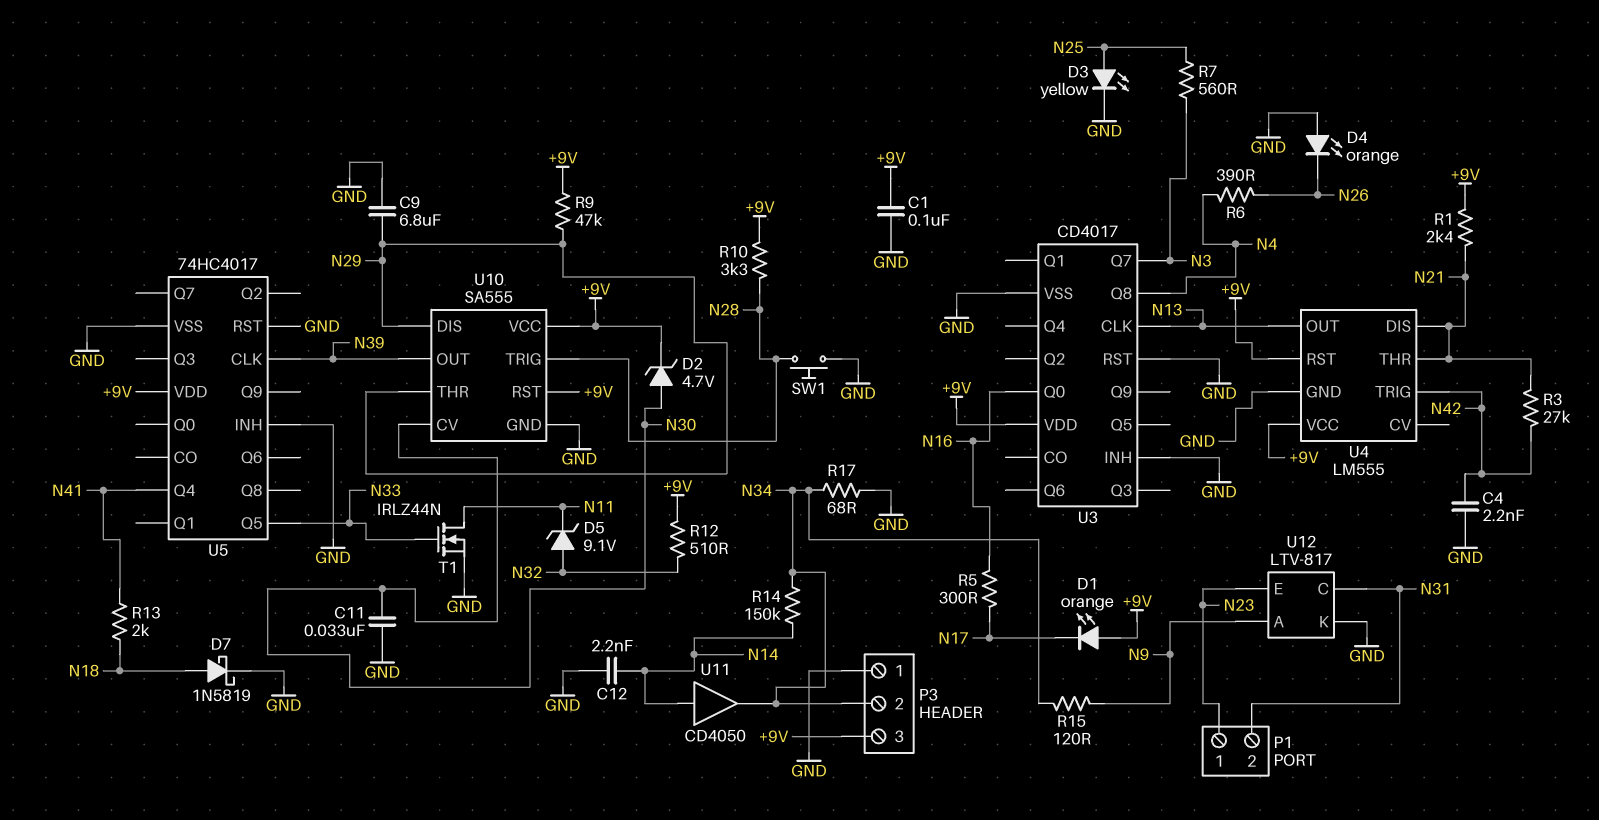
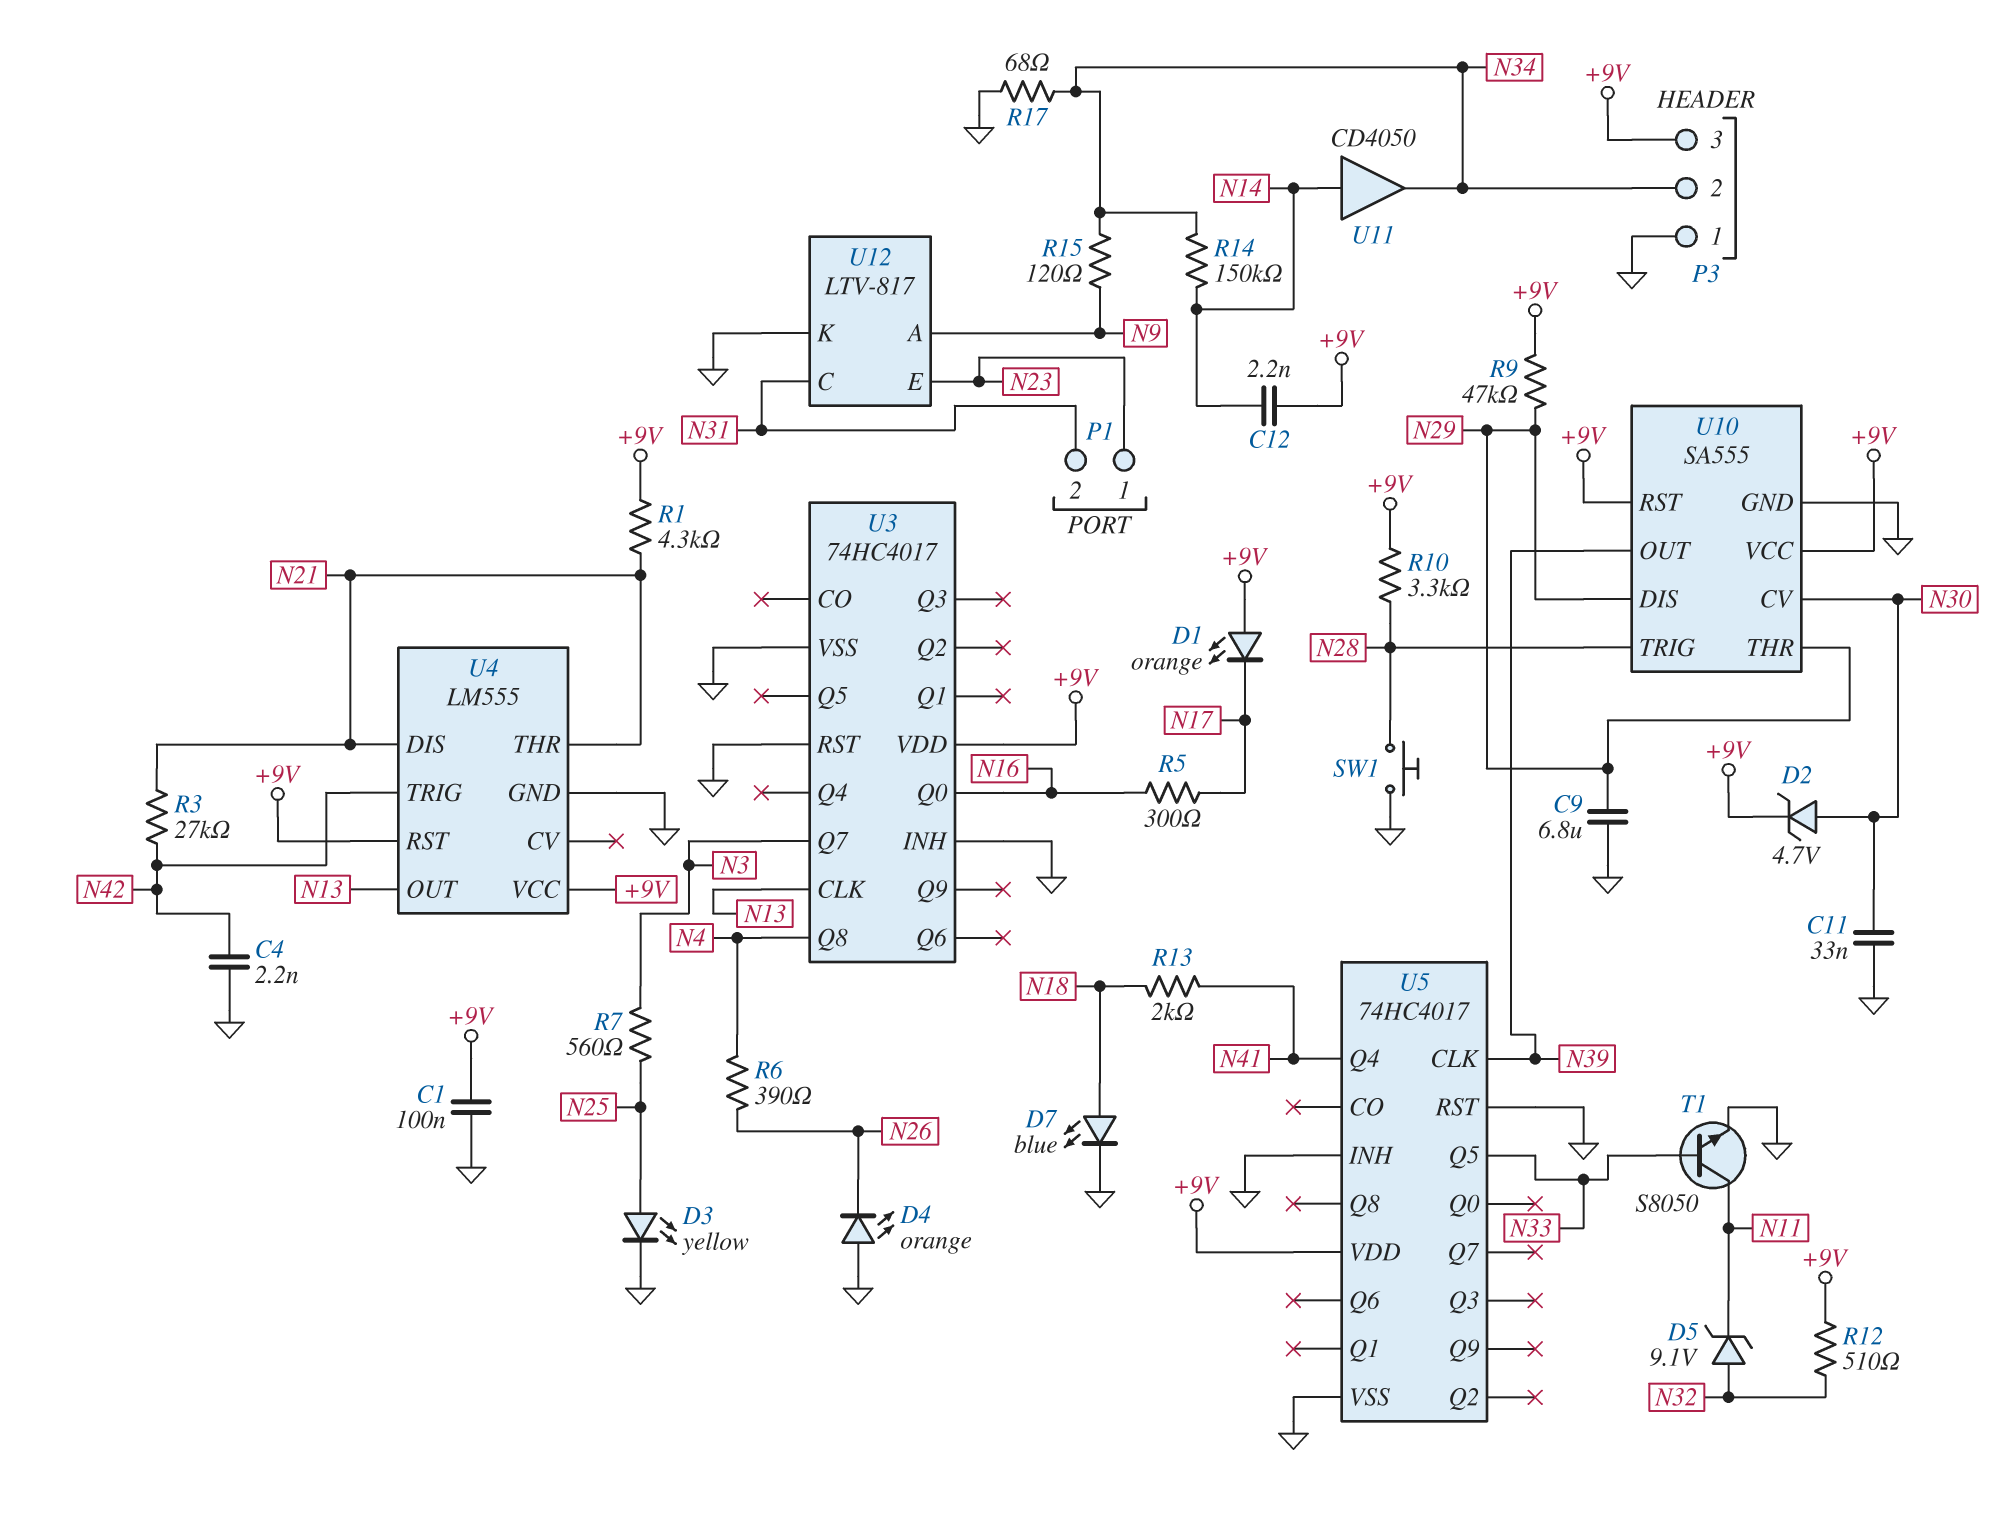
C12: 2.2nF (GND, N14) -> 2.2nF (+9V, N14)
D7: schottky 1N5819 (A N18, K GND) -> LED blue (A N18, K GND)
R1: 2.4k (+9V, N21) -> 4.3k (+9V, N21)
T1: NMOS IRLZ44N (G N33, D N11, S GND) -> NPN S8050 (B N33, C N11, E GND)
U3: CD4017 -> 74HC4017

